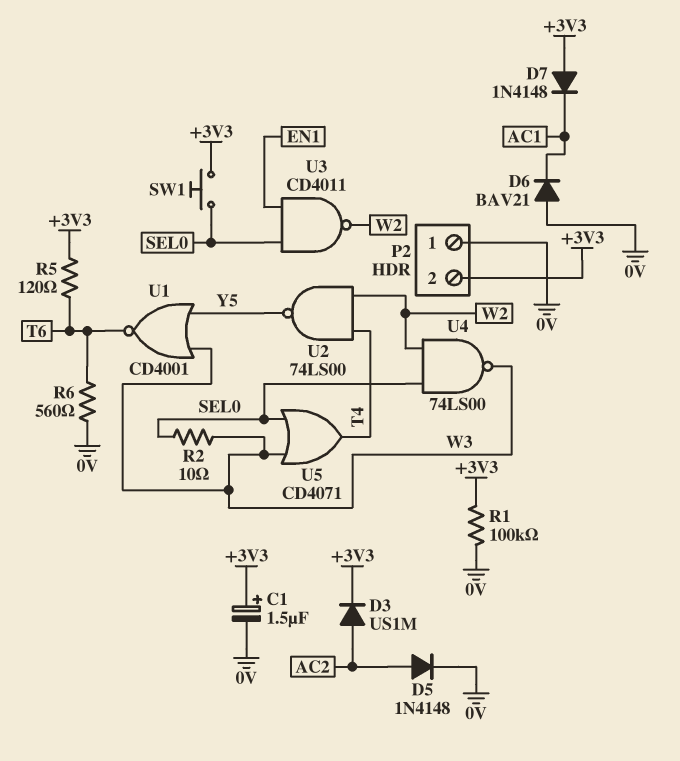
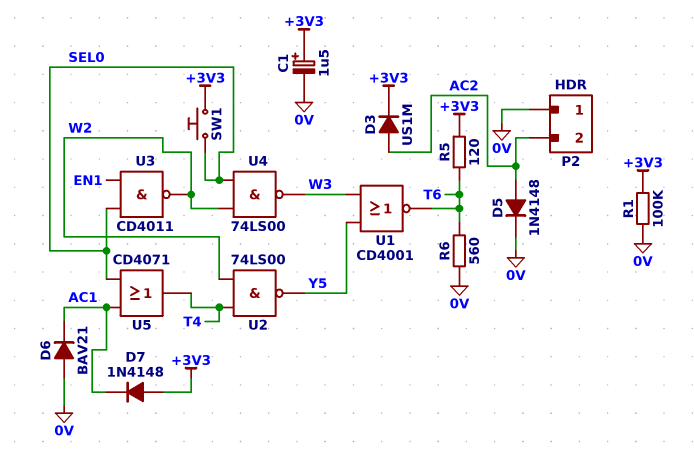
P2 pin 2: +3V3 -> AC2
R2: 10 (SEL0, W3) -> none
U5: OR CD4071 (in SEL0, in W3, out T4) -> OR CD4071 (in AC1, in SEL0, out T4)

